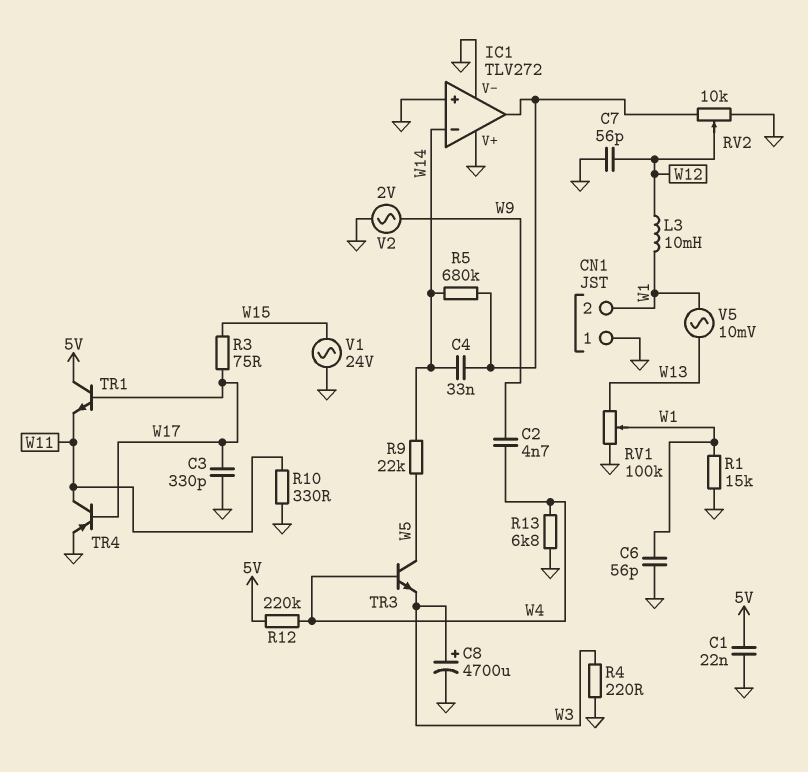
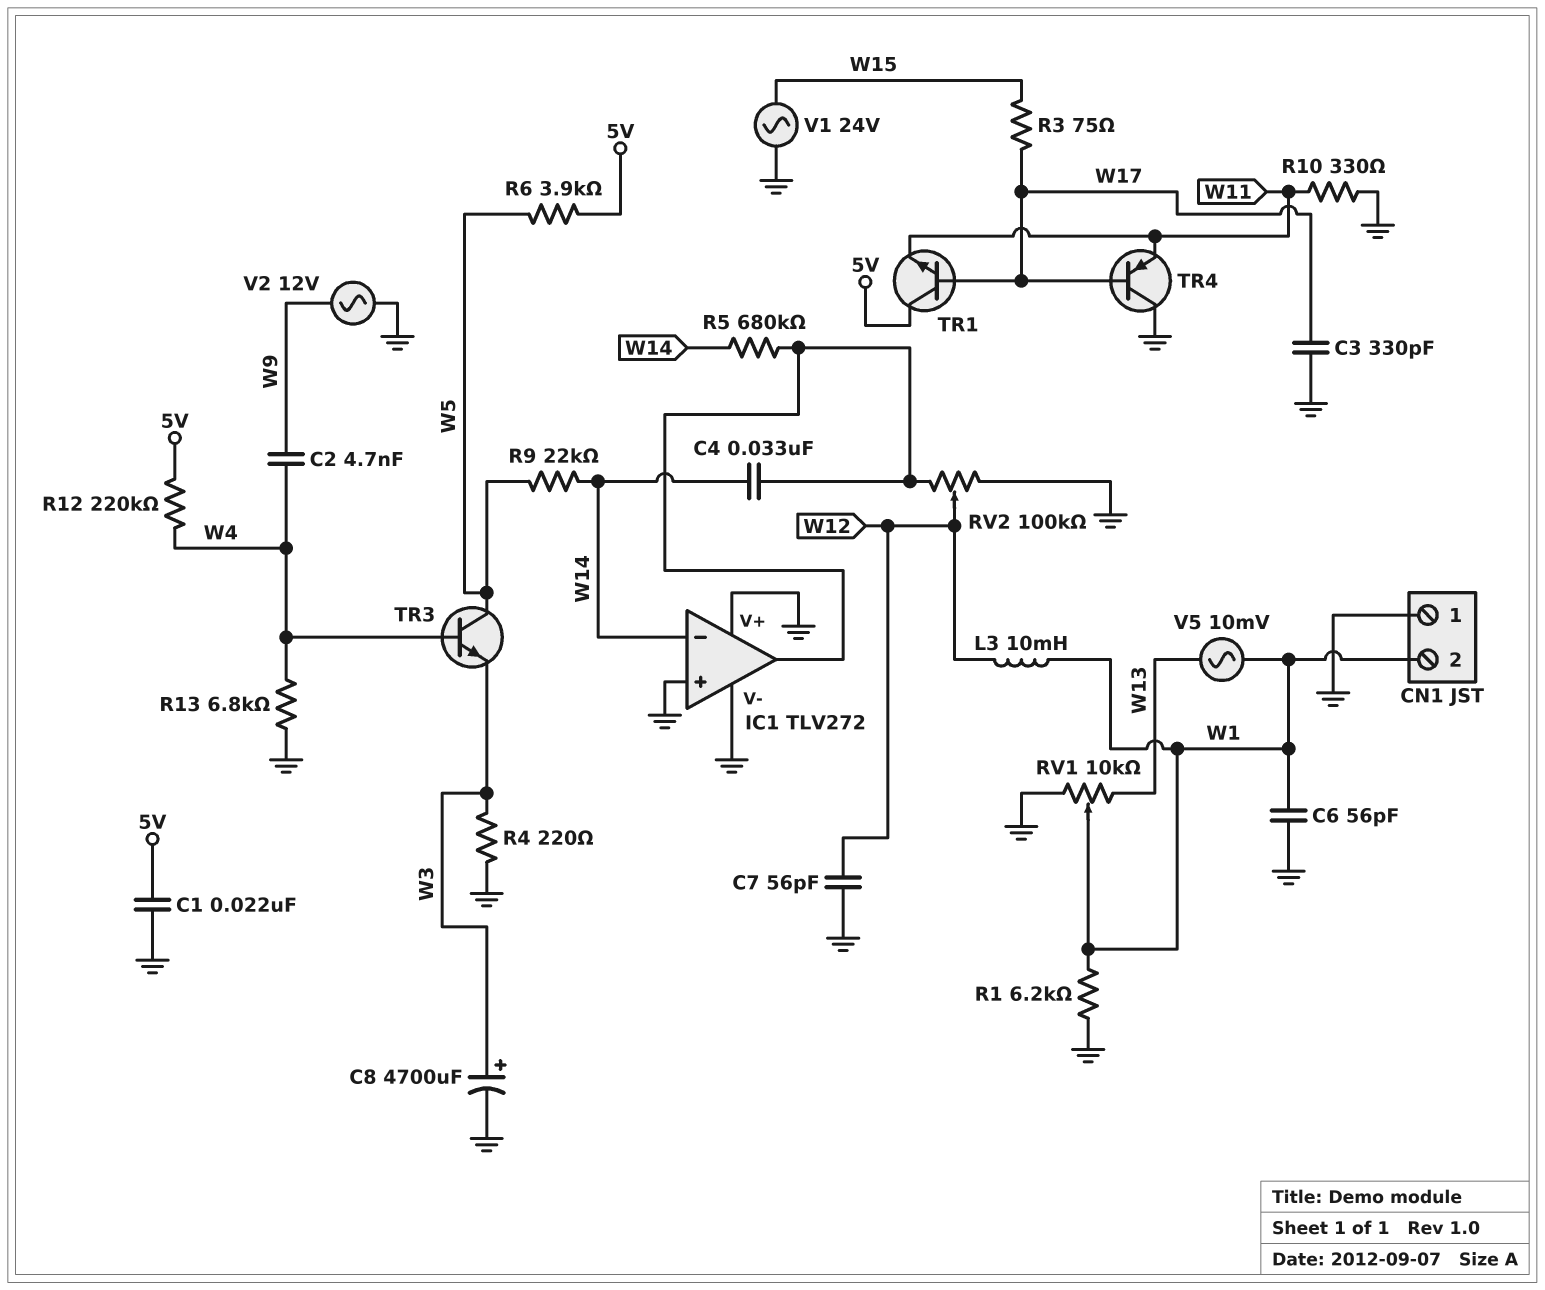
R1: 15k (GND, W1) -> 6.2k (GND, W1)
R6: none -> 3.9k (5V, W5)
RV1: 100k (GND, W13, wiper W1) -> 10k (GND, W13, wiper W1)
RV2: 10k (GND, IC1/out, wiper W12) -> 100k (GND, IC1/out, wiper W12)
TR4: PNP (B W17, C W11, E GND) -> PNP (B W17, C GND, E W11)
V2: AC 2V (GND, W9) -> AC 12V (GND, W9)

